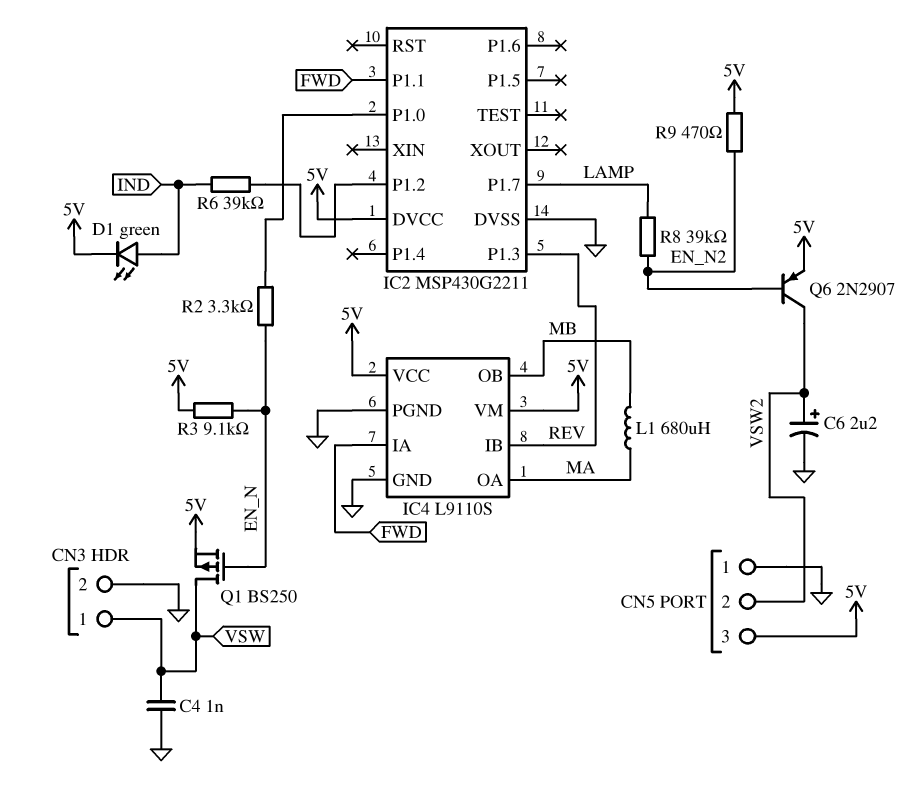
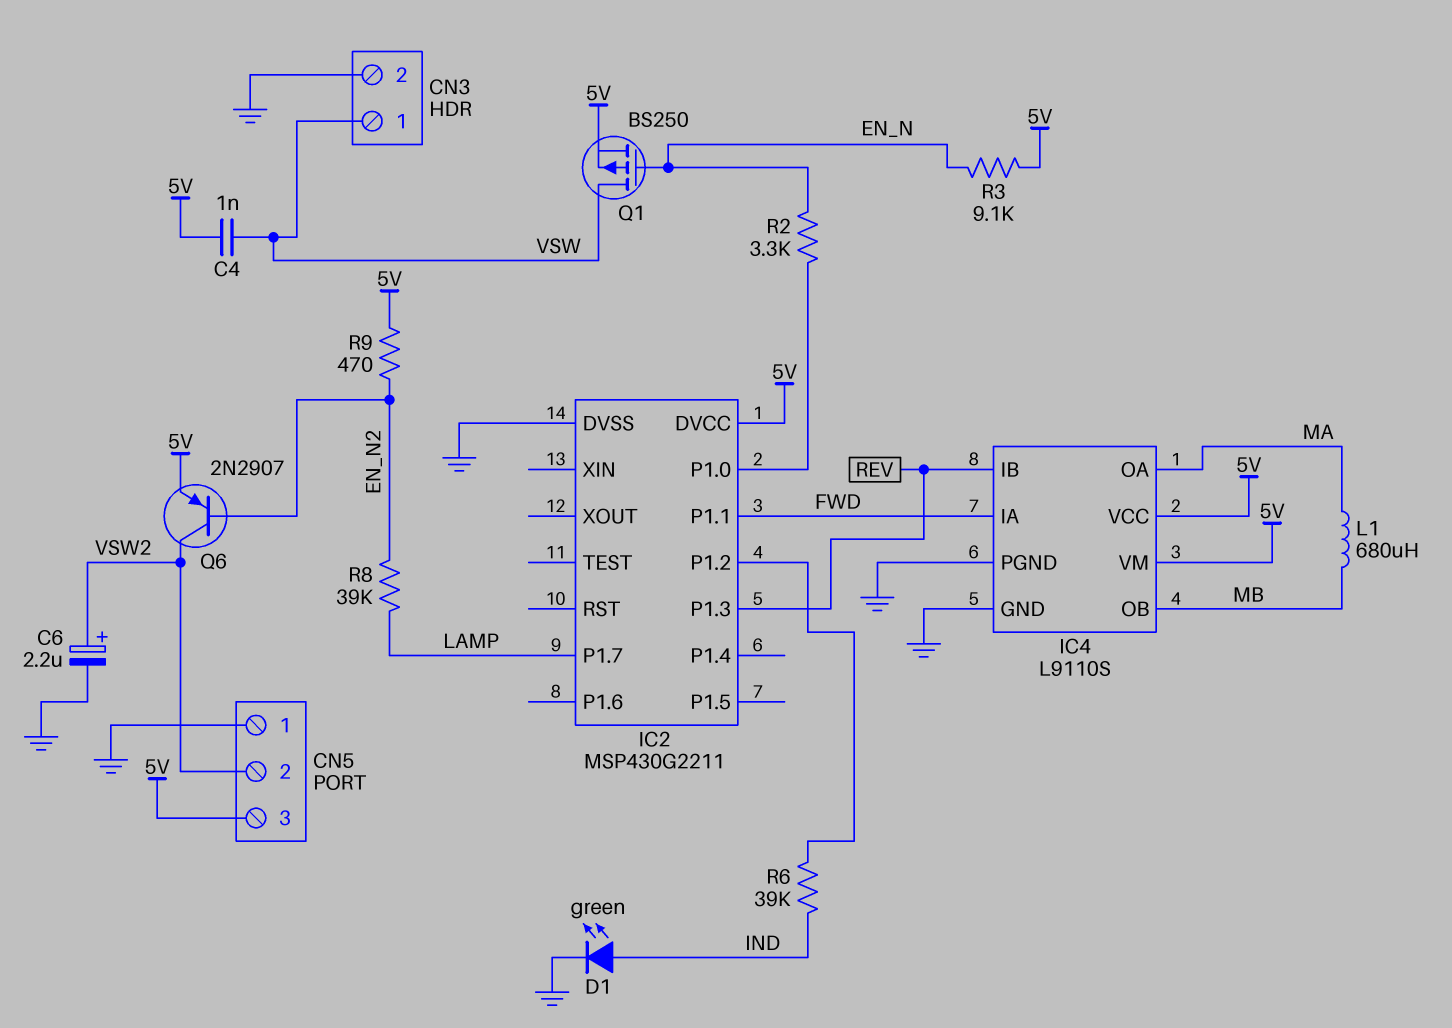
C4: 1nF (GND, VSW) -> 1nF (5V, VSW)
D1: LED green (A IND, K 5V) -> LED green (A IND, K GND)

